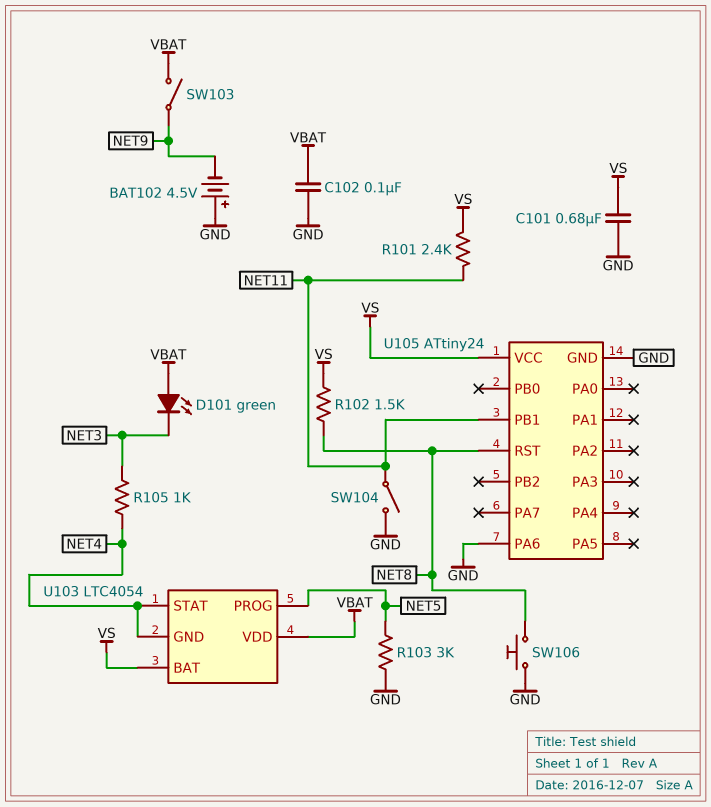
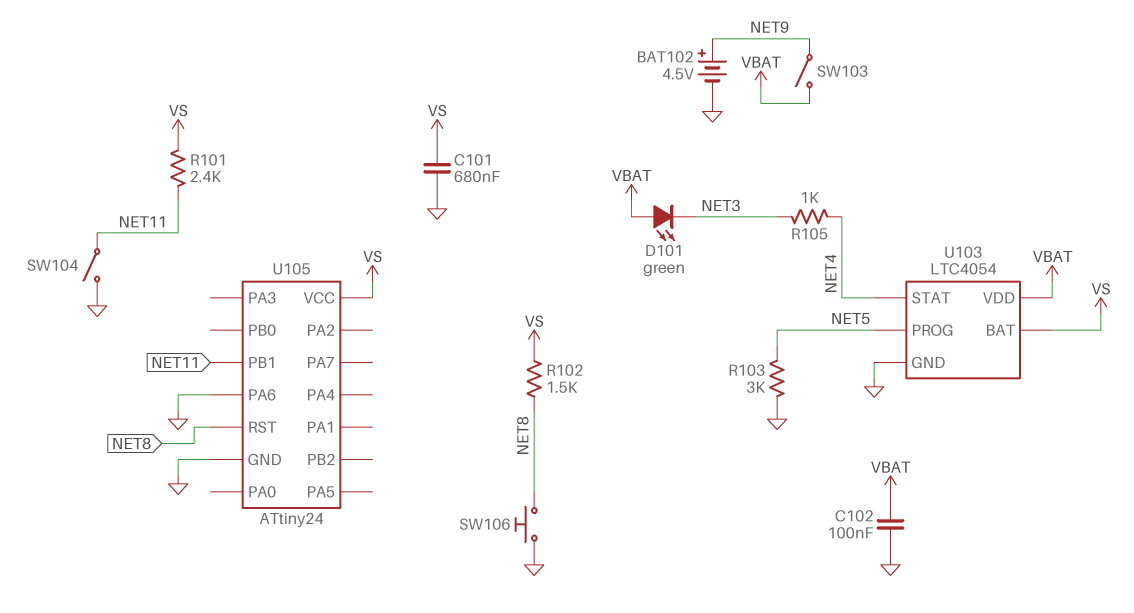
BAT102: 4.5V (plus GND, minus NET9) -> 4.5V (plus NET9, minus GND)
U103 pin GND: NET4 -> GND

